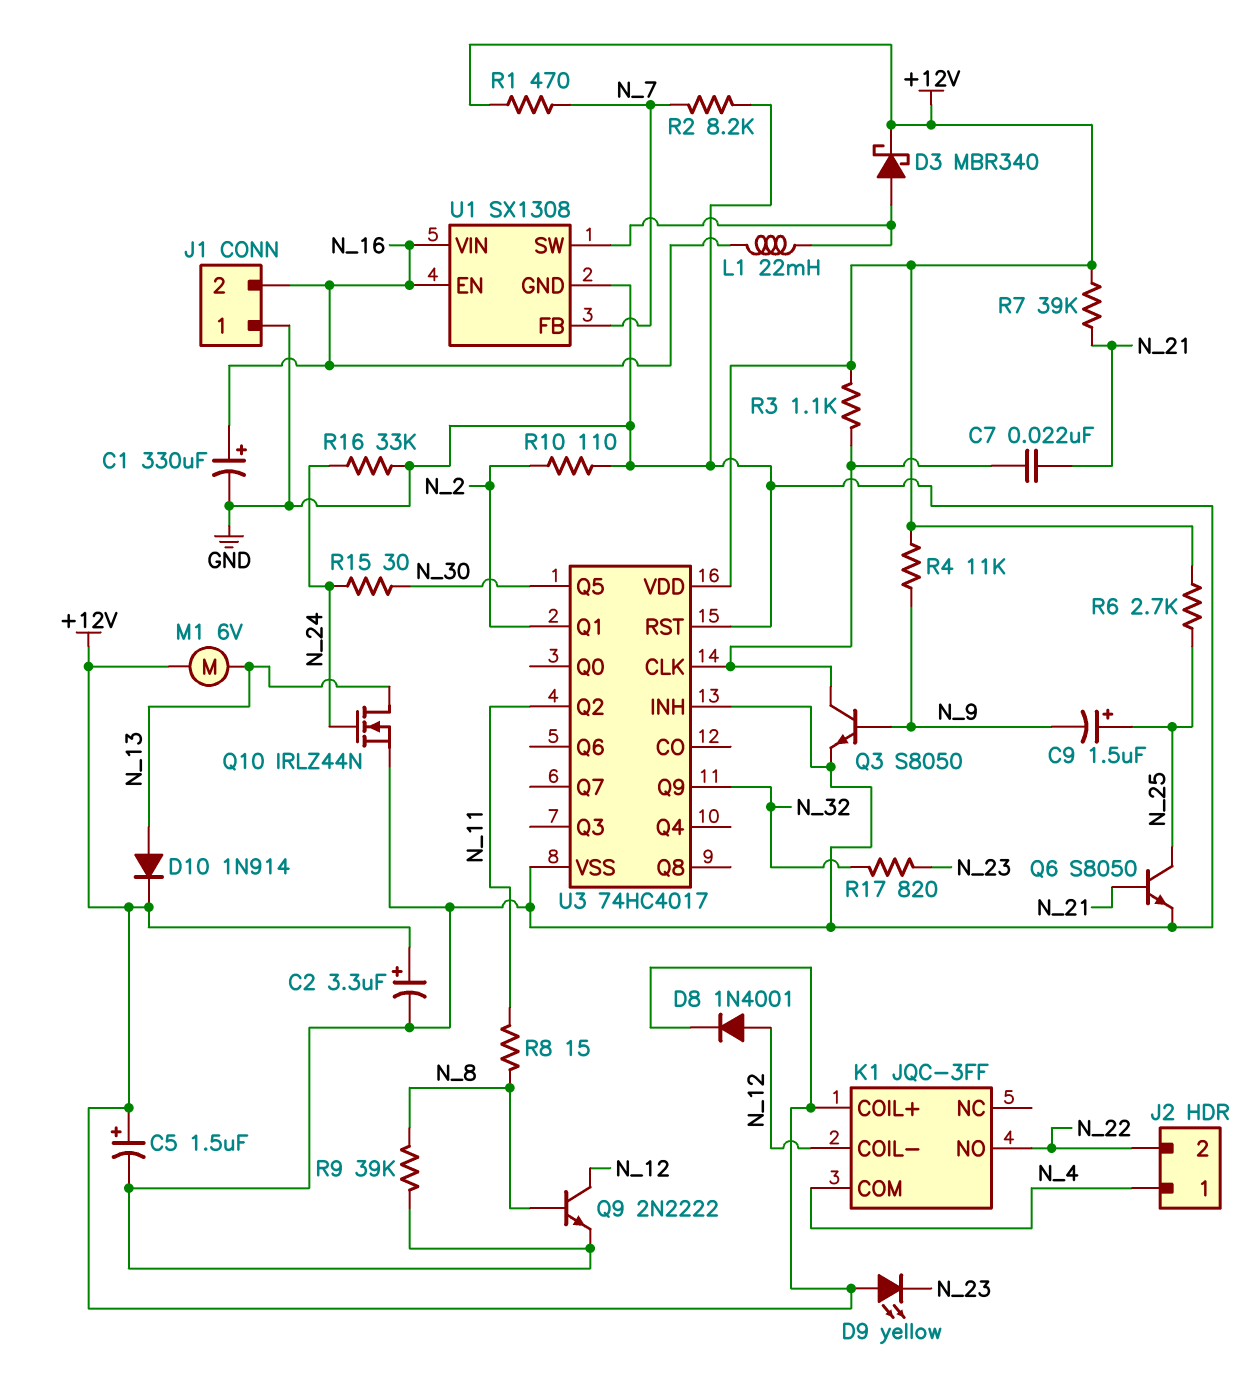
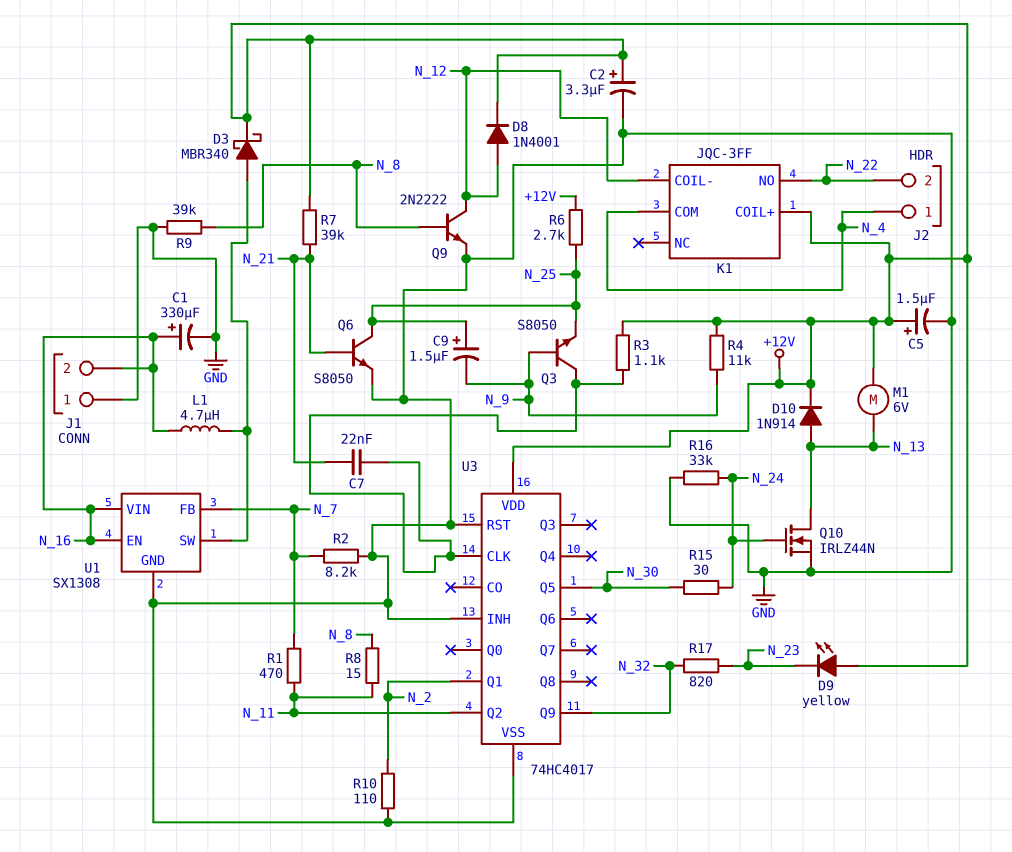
L1: 22mH (N_16, U1/SW) -> 4.7uH (N_16, U1/SW)
Q3: NPN S8050 (B N_9, C U3/CLK, E GND) -> NPN S8050 (B N_9, C U3/CLK, E N_25)
R1: 470 (+12V, N_7) -> 470 (N_7, N_11)

